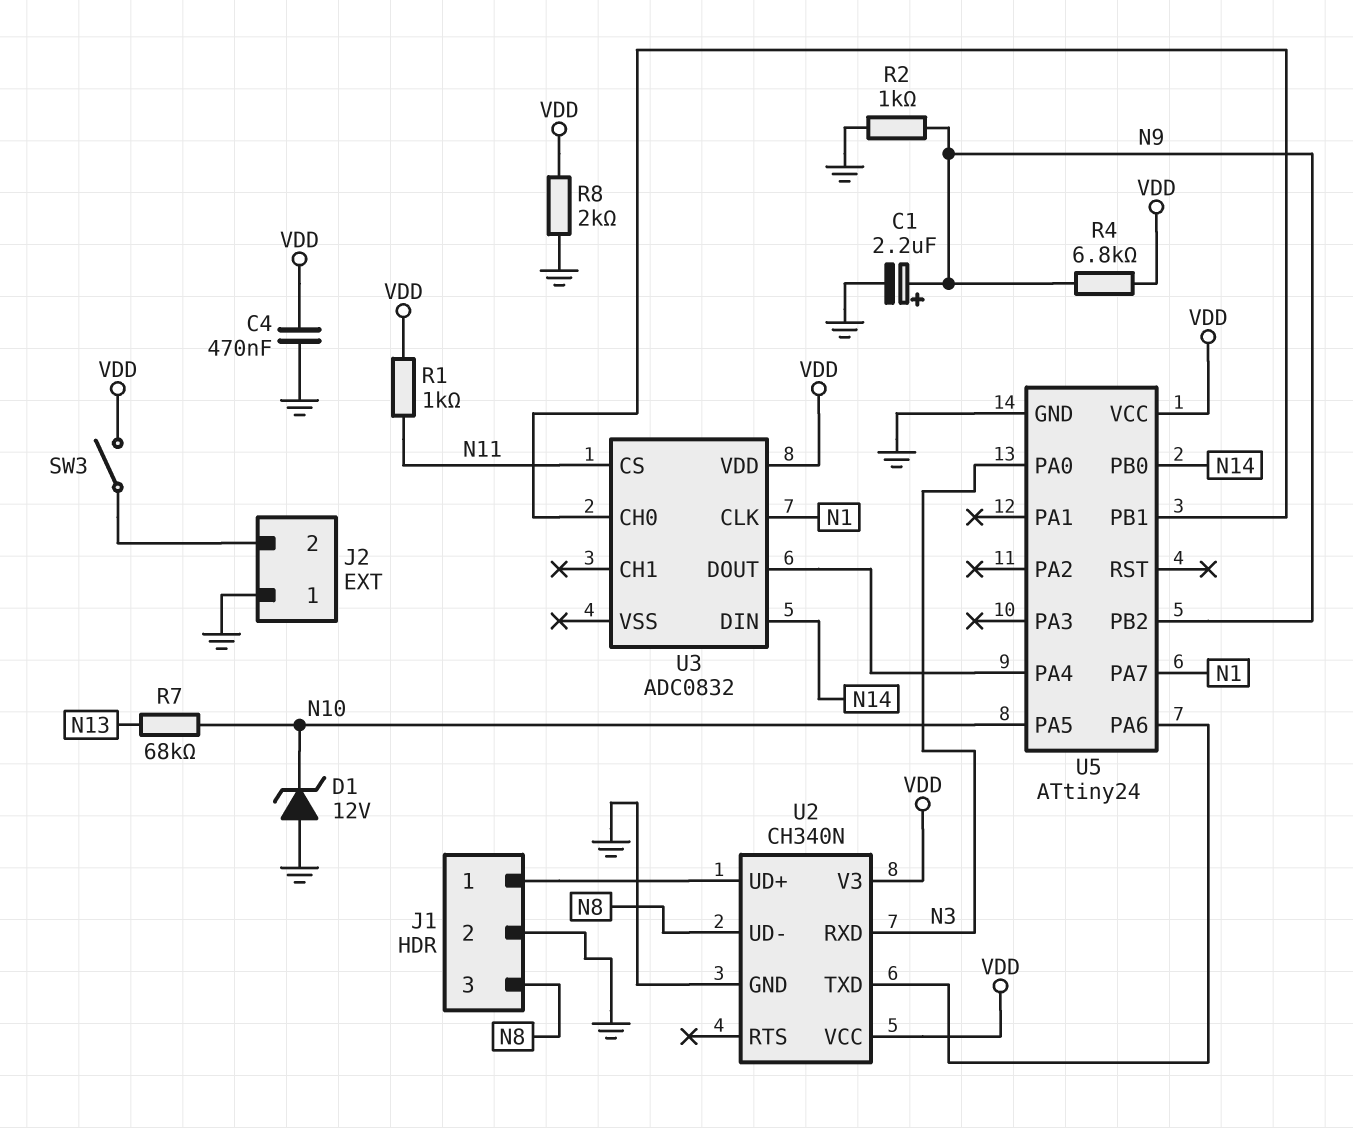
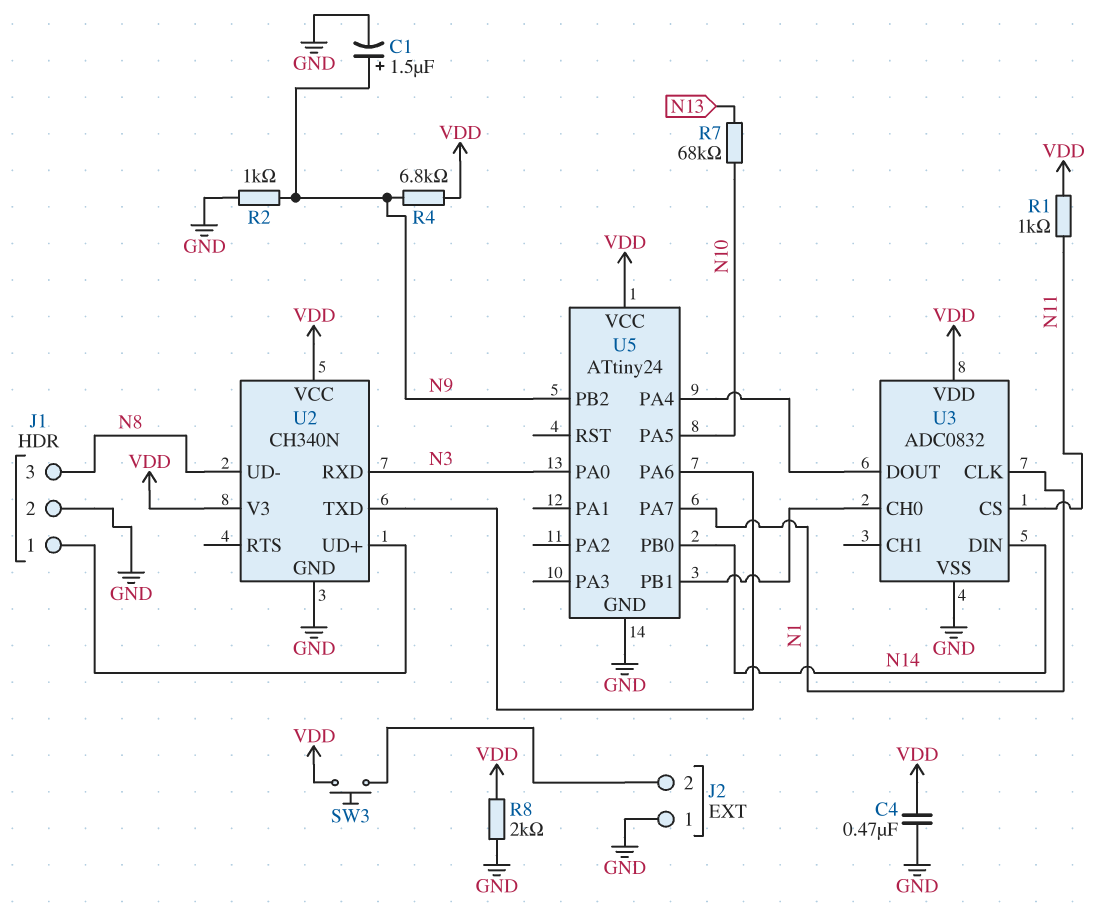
C1: 2.2uF (plus N9, minus GND) -> 1.5uF (plus N9, minus GND)
D1: zener 12V (A GND, K N10) -> none
SW3: switch (J2/2, VDD) -> button (J2/2, VDD)
U3 pin VSS: none -> GND

